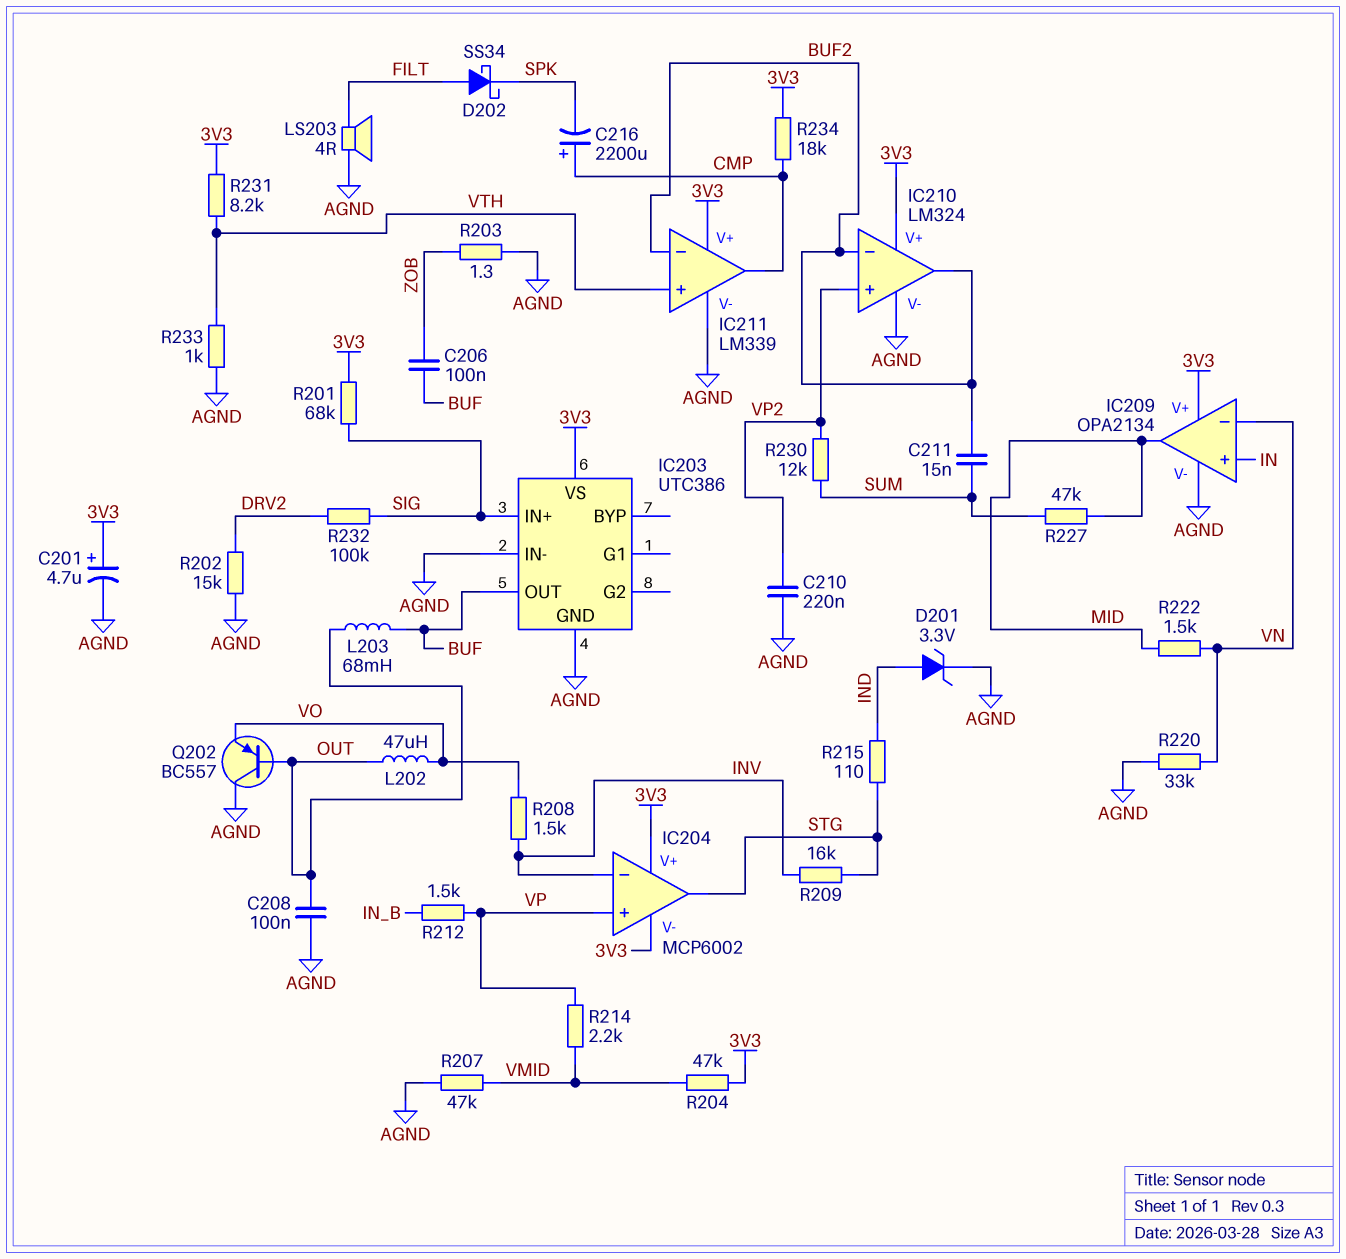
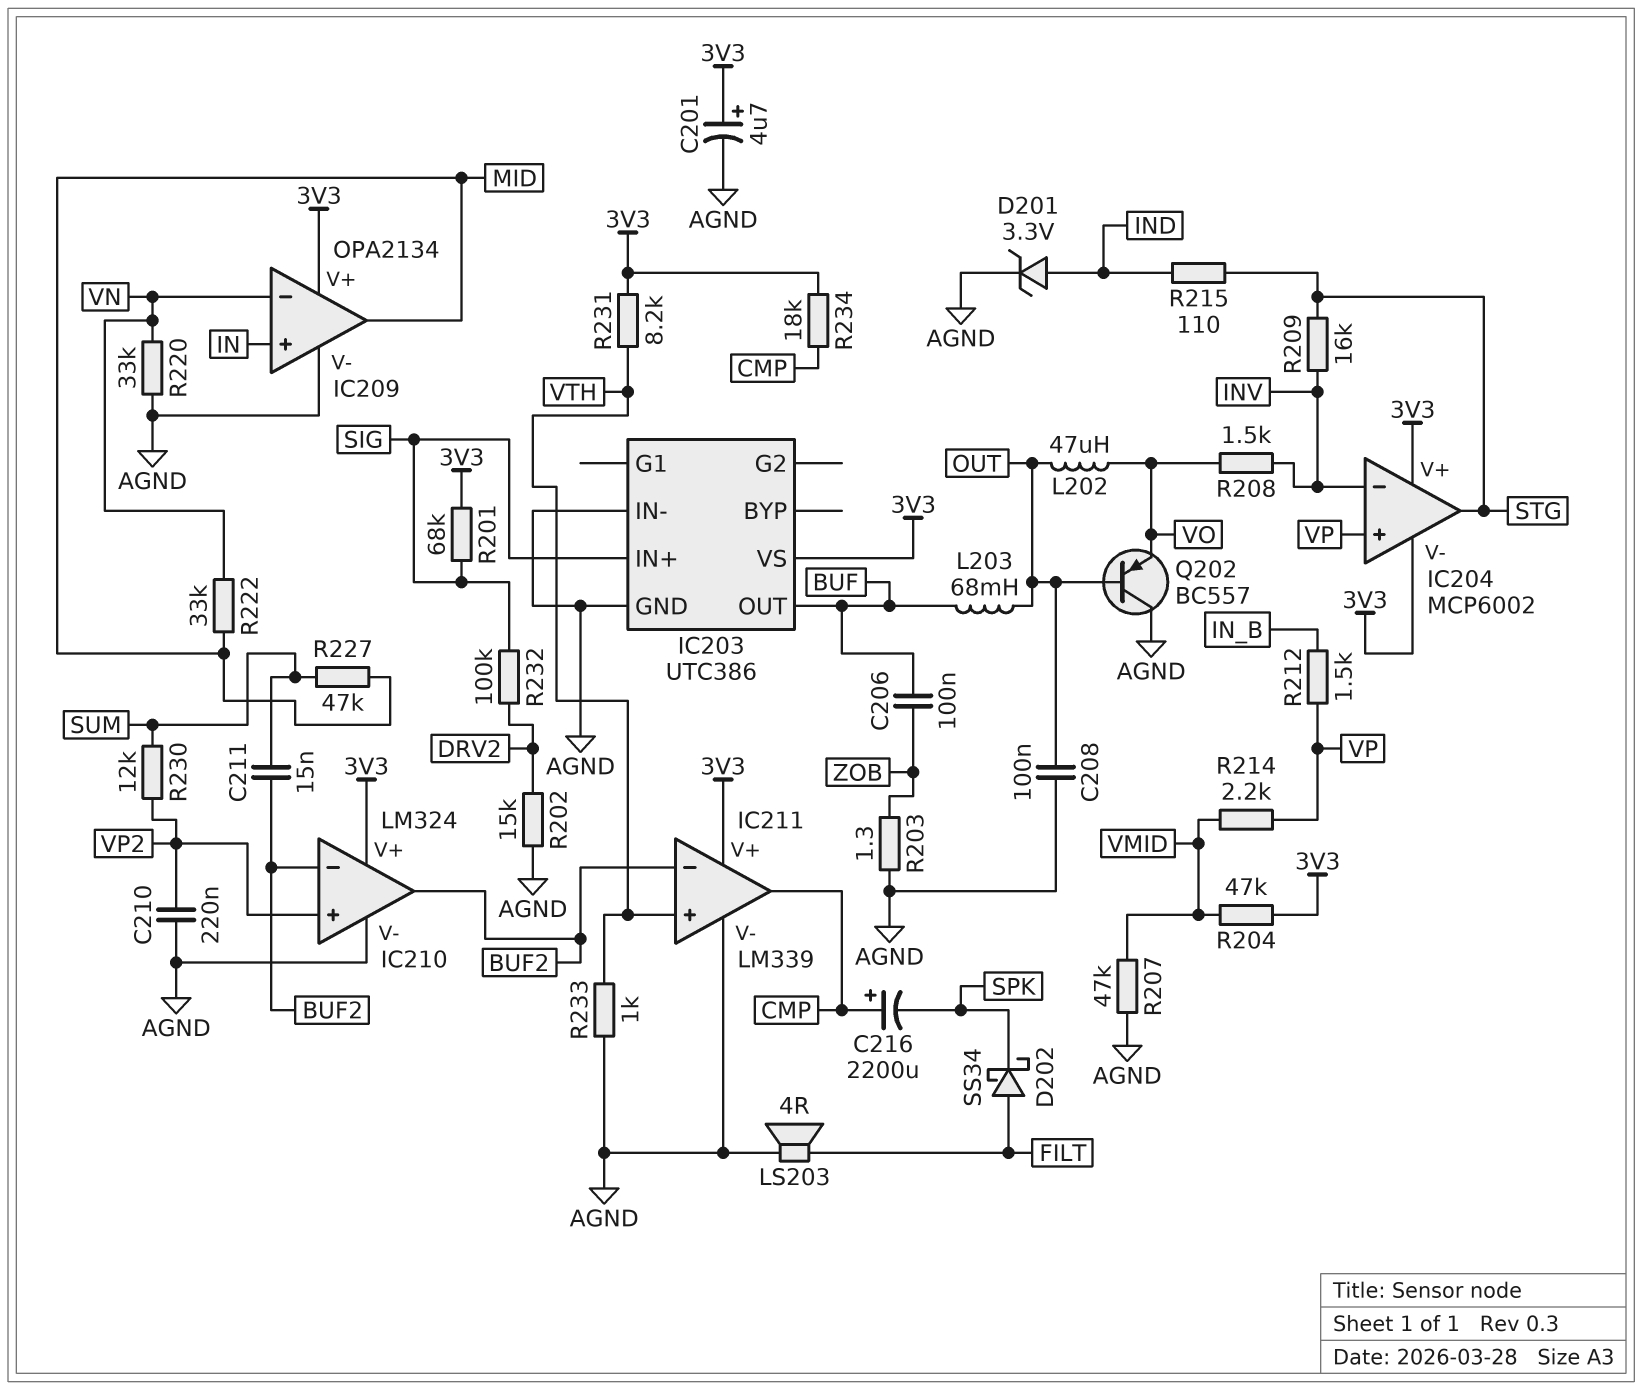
R222: 1.5k (MID, VN) -> 33k (MID, VN)

